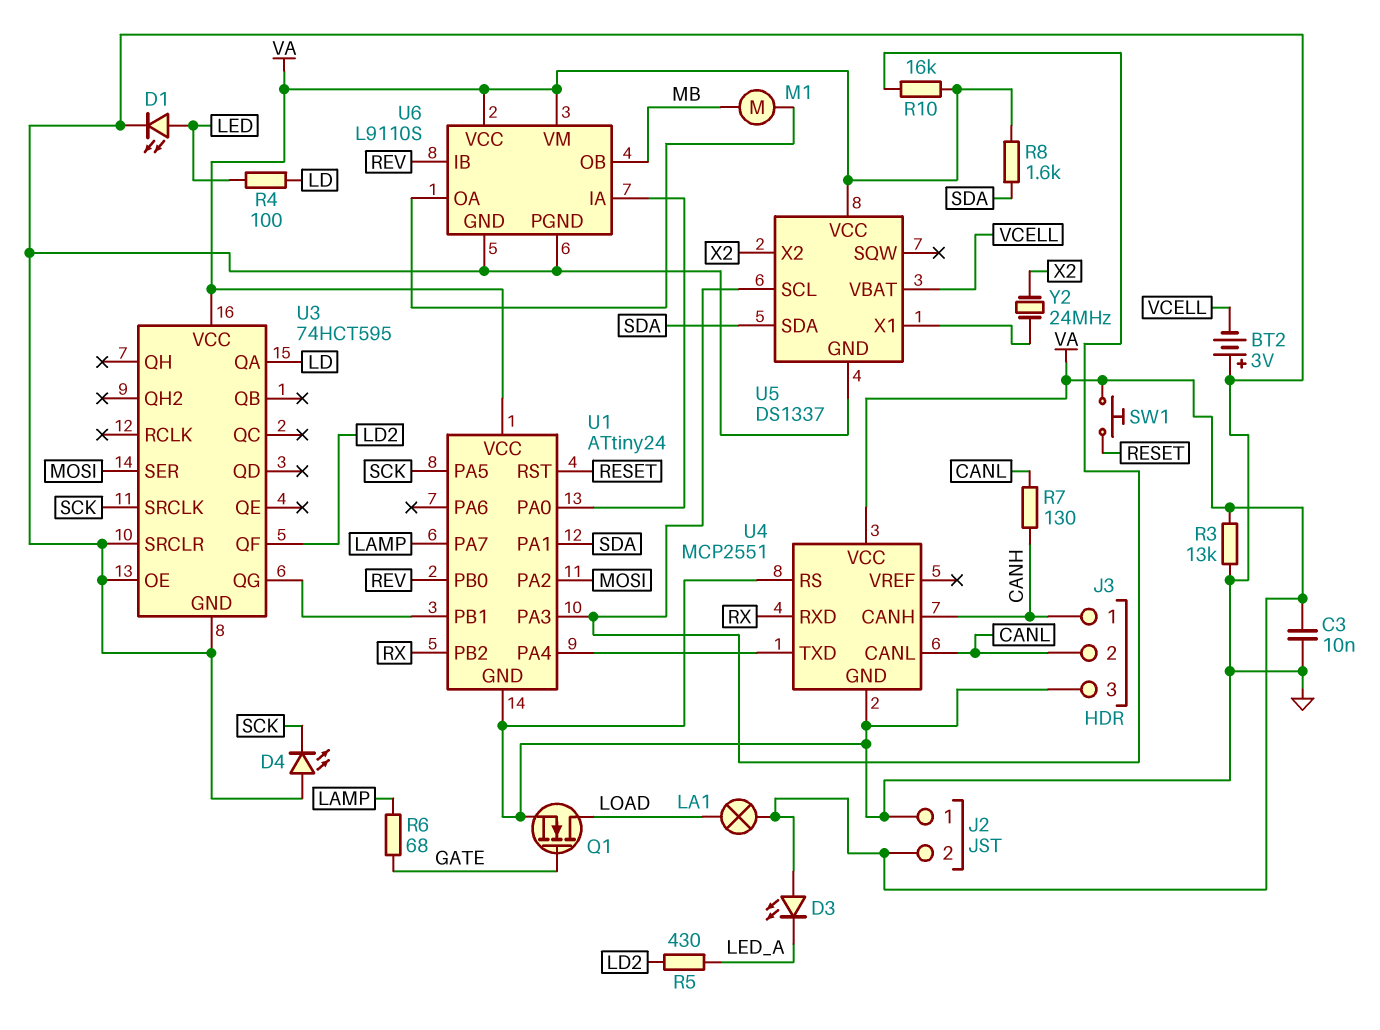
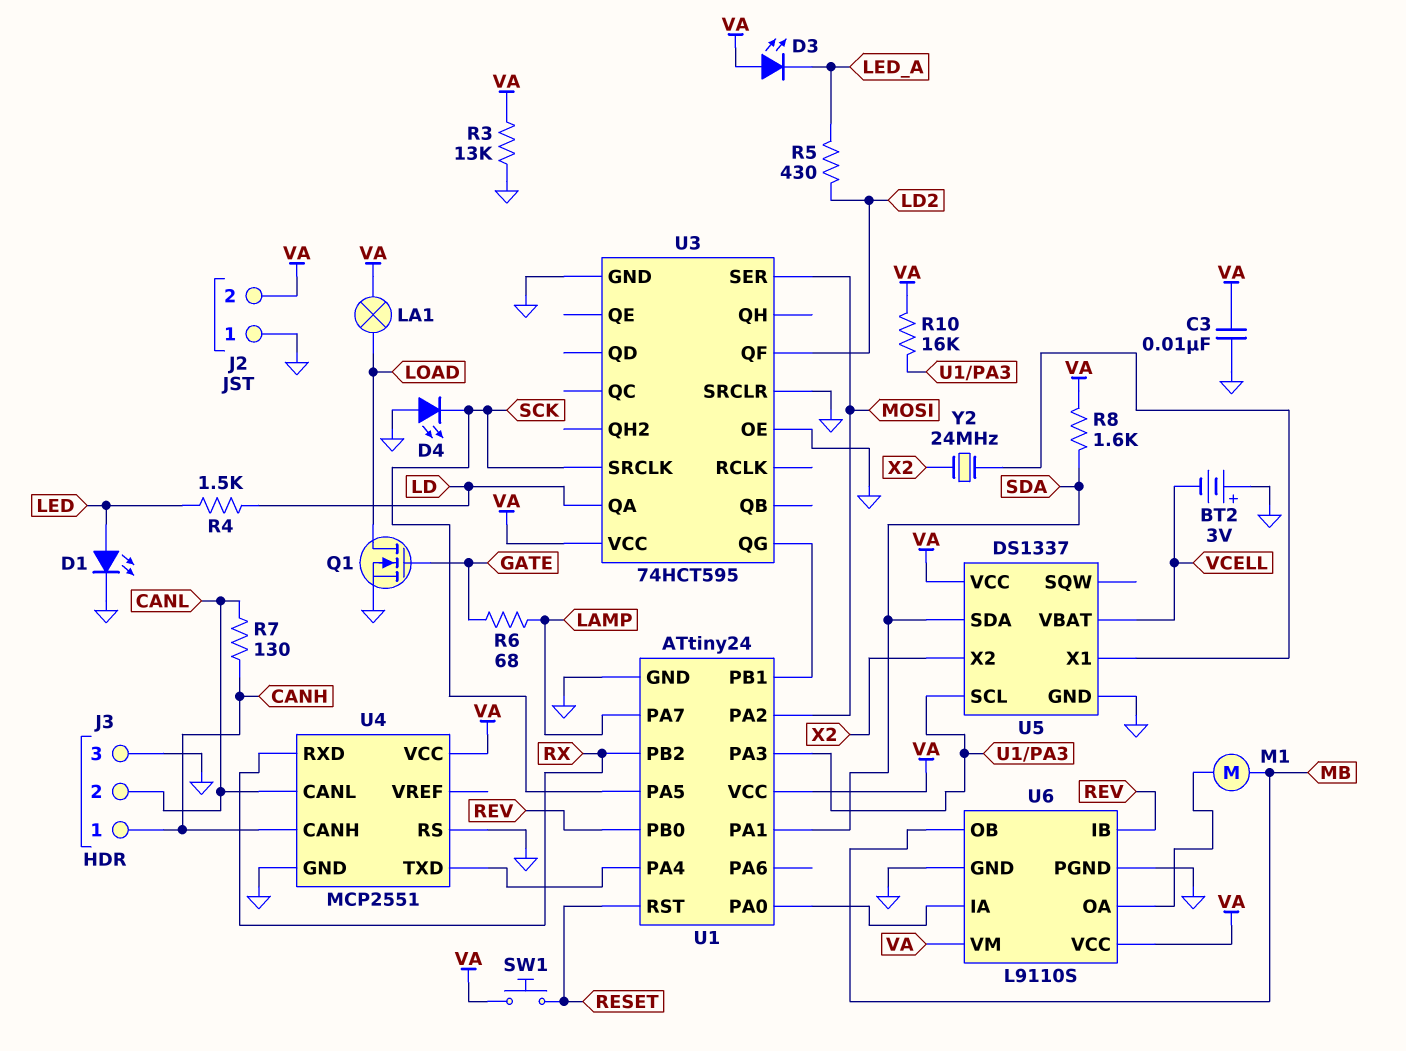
R4: 100 (LD, LED) -> 1.5k (LD, LED)

